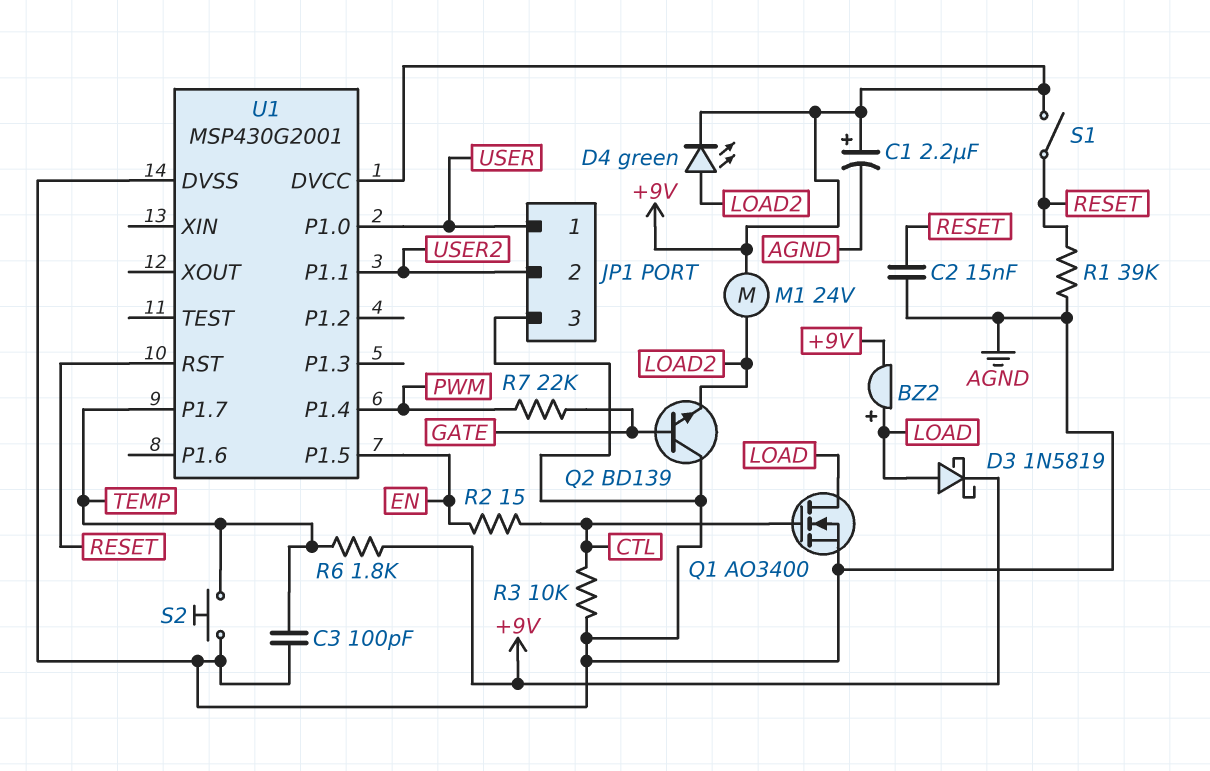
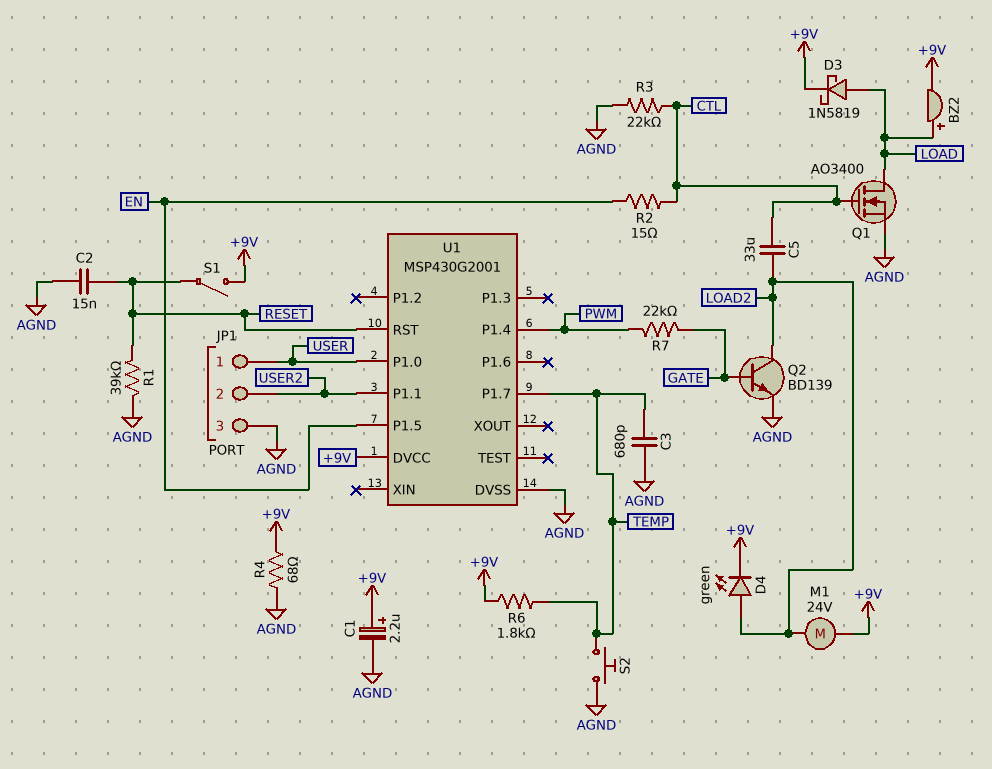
C3: 100pF (AGND, TEMP) -> 680pF (AGND, TEMP)
C5: none -> 33uF (CTL, LOAD2)
Q2: NPN BD139 (B GATE, C AGND, E LOAD2) -> NPN BD139 (B GATE, C LOAD2, E AGND)
R3: 10k (AGND, CTL) -> 22k (AGND, CTL)
R4: none -> 68 (+9V, AGND)

